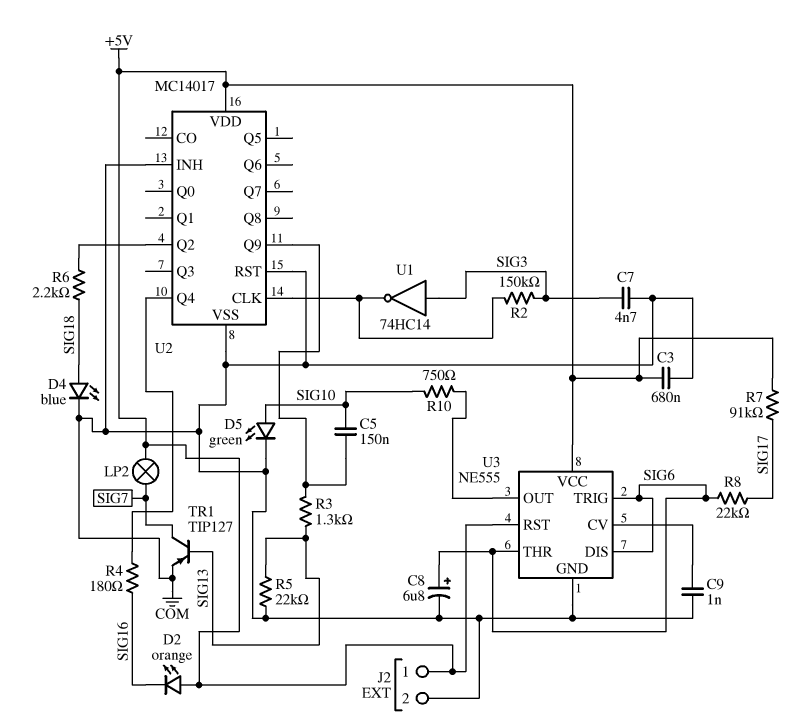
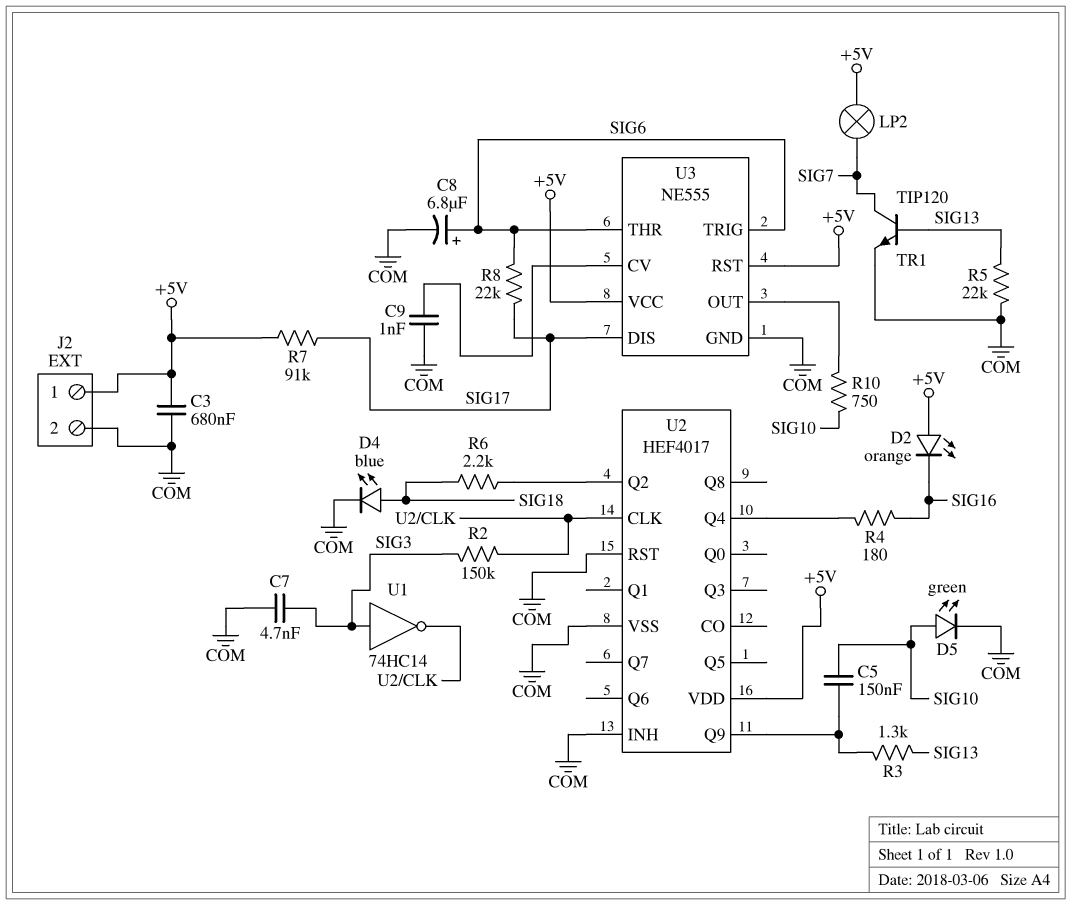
TR1: PNP TIP127 (B SIG13, C SIG7, E COM) -> NPN TIP120 (B SIG13, C SIG7, E COM)
U2: MC14017 -> HEF4017
U3 pin DIS: SIG6 -> SIG17

